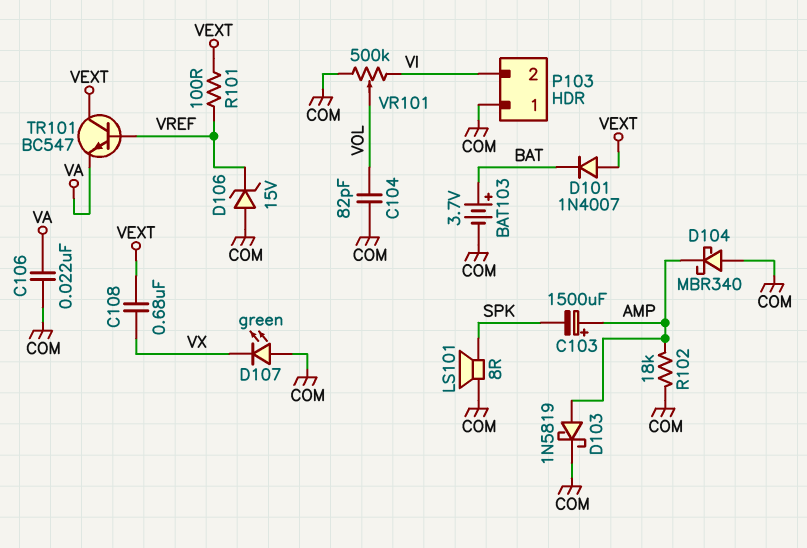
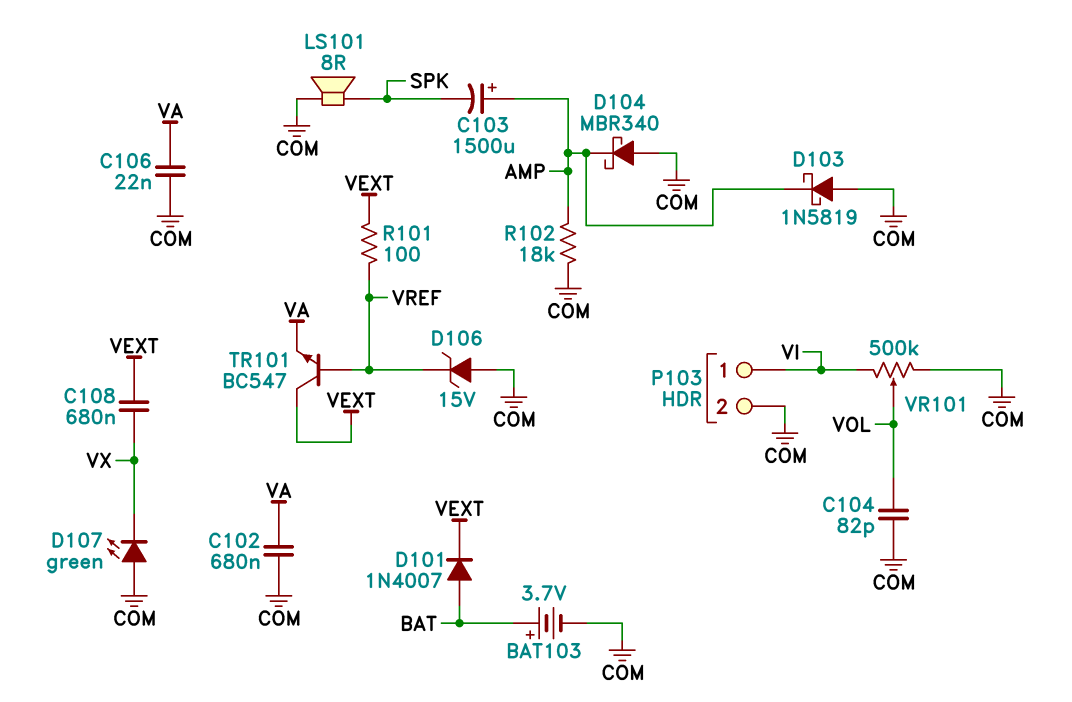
C102: none -> 680nF (COM, VA)
D101: diode 1N4007 (A VEXT, K BAT) -> diode 1N4007 (A BAT, K VEXT)
D103: schottky 1N5819 (A AMP, K COM) -> schottky 1N5819 (A COM, K AMP)
P103 pin 1: COM -> VI
P103 pin 2: VI -> COM

